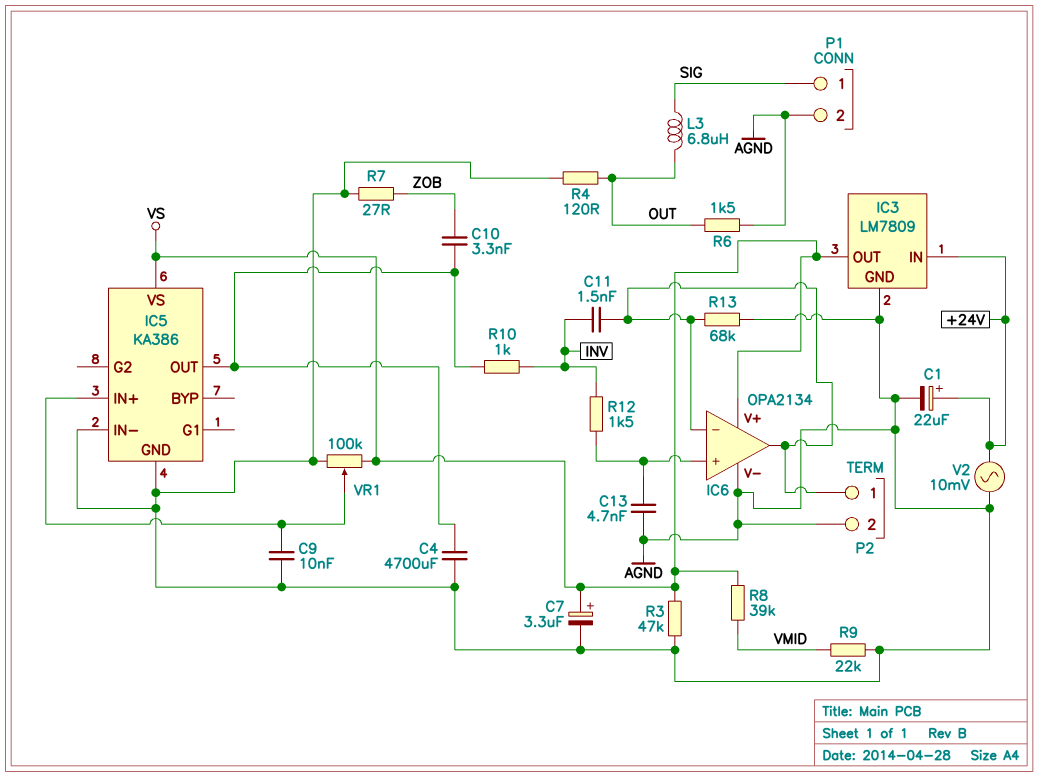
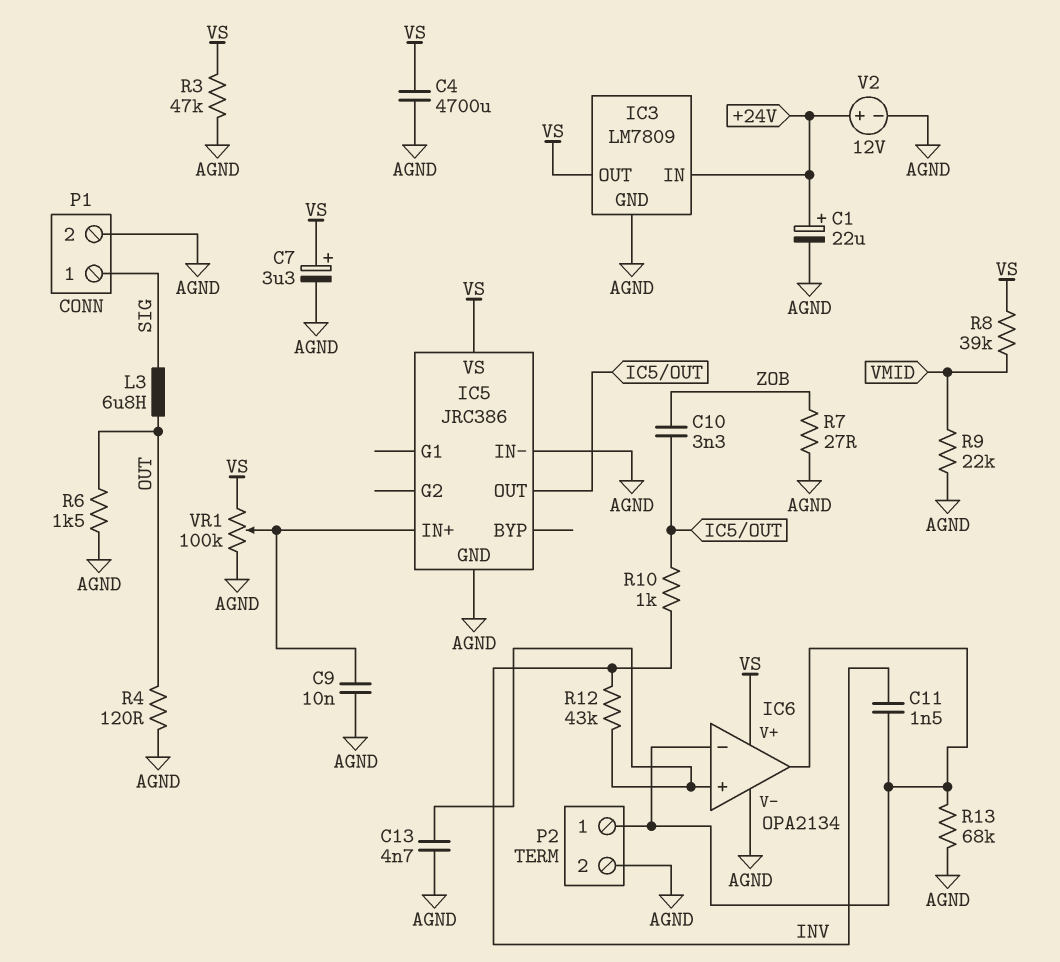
C4: 4700uF (AGND, IC5/OUT) -> 4700uF (AGND, VS)
IC5: KA386 -> JRC386
R12: 1.5k (IC6/in+, INV) -> 43k (IC6/in+, INV)
V2: AC 10mV (+24V, AGND) -> 12V (plus +24V, minus AGND)

